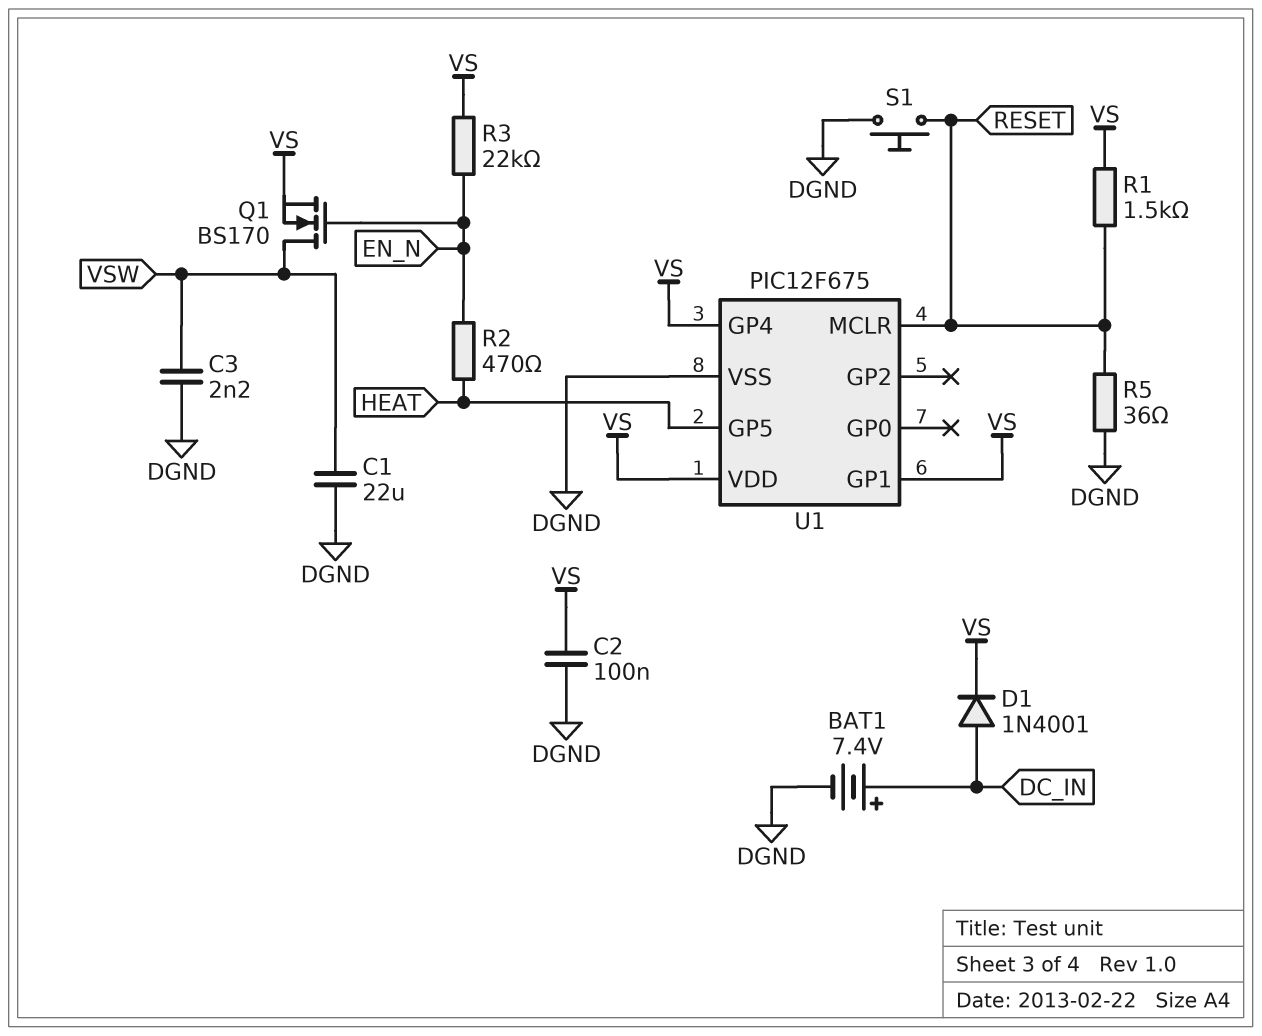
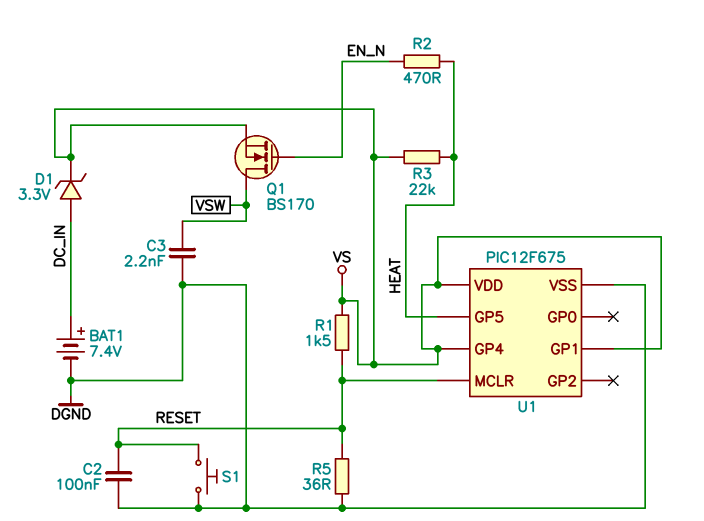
C1: 22uF (DGND, VSW) -> none
C2: 100nF (DGND, VS) -> 100nF (DGND, RESET)
D1: diode 1N4001 (A DC_IN, K VS) -> zener 3.3V (A DC_IN, K VS)
R3: 22k (EN_N, VS) -> 22k (HEAT, VS)

